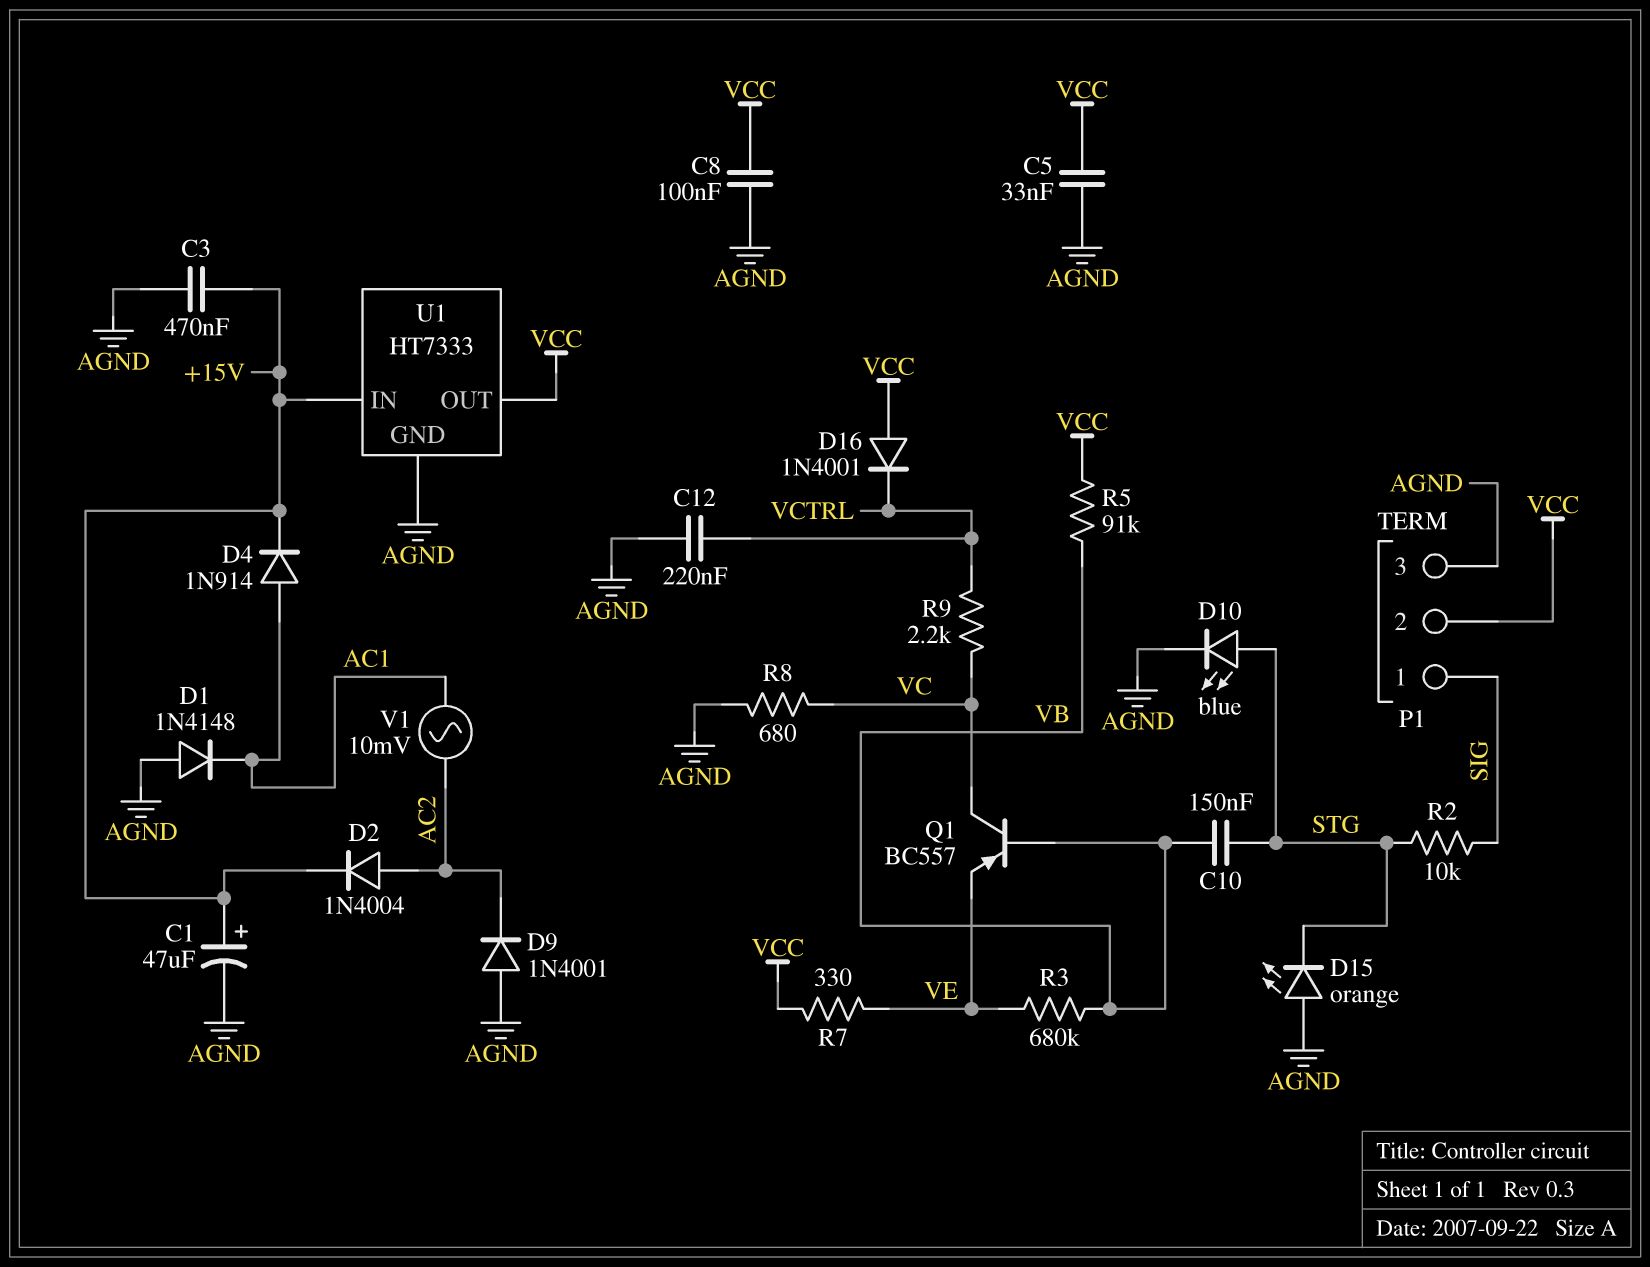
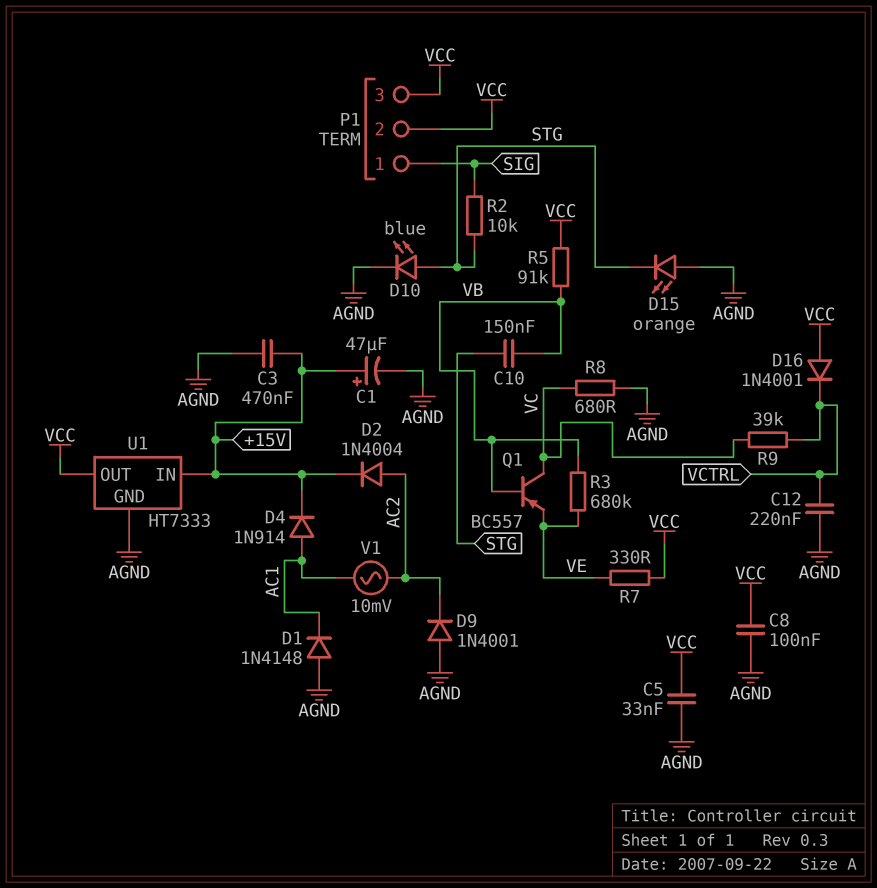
P1 pin 3: AGND -> VCC
R9: 2.2k (VC, VCTRL) -> 39k (VC, VCTRL)

